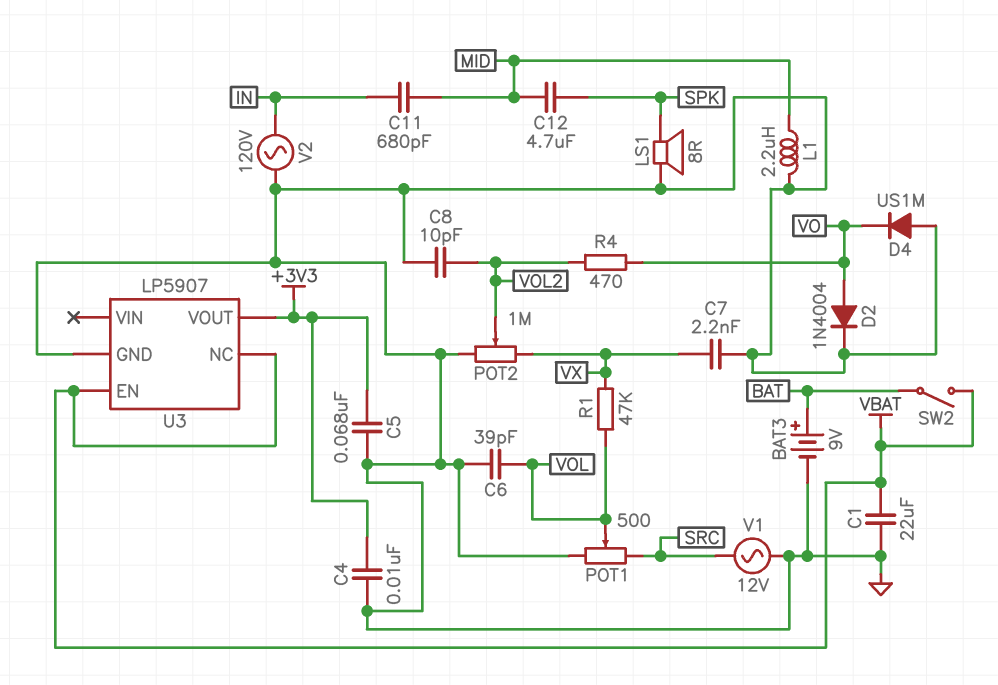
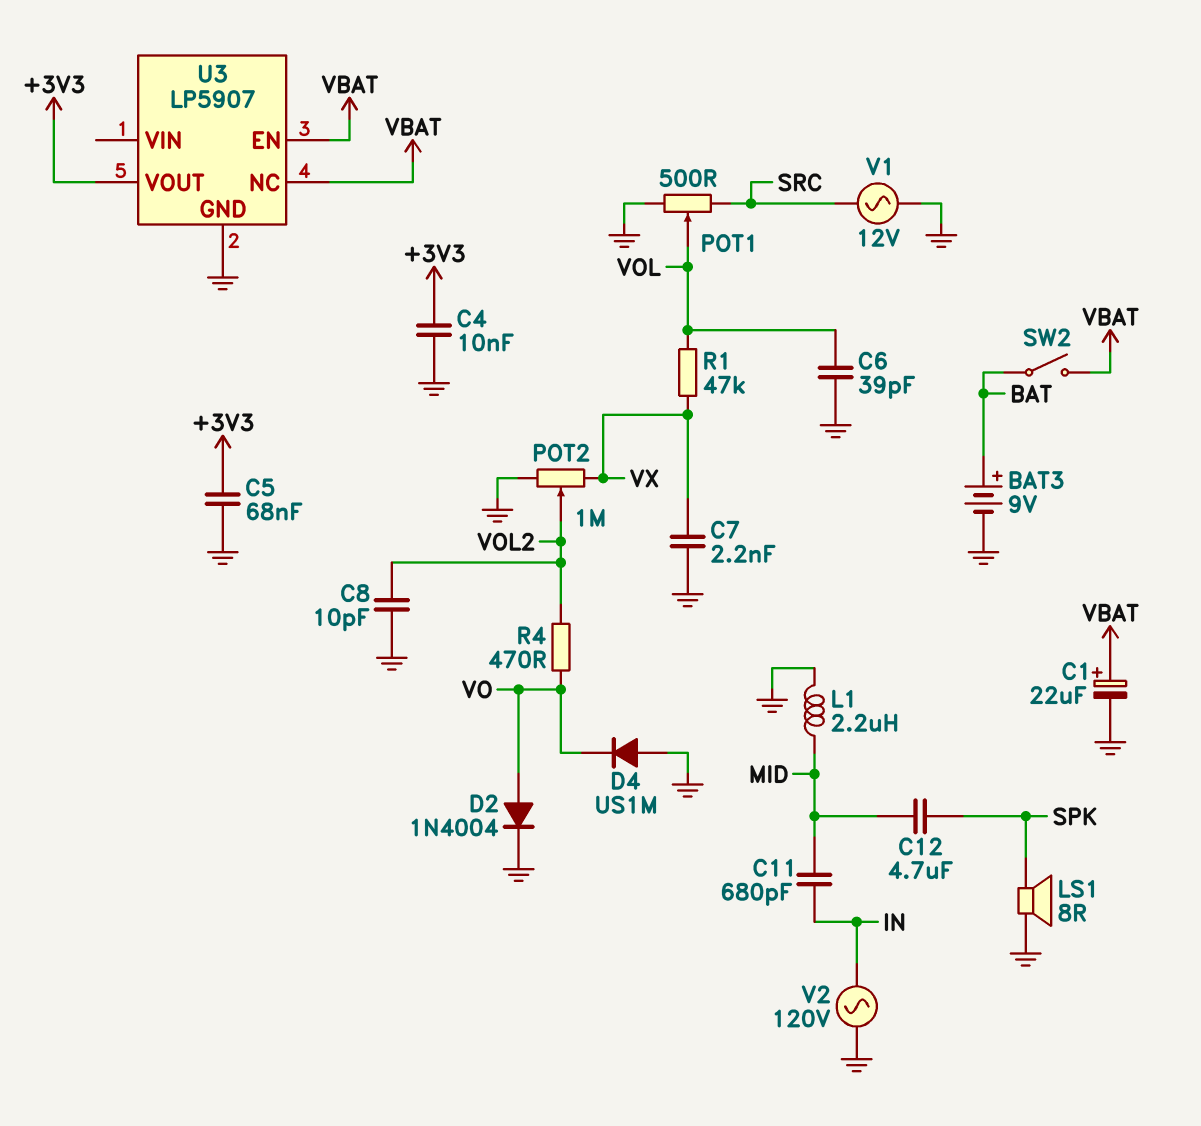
C1: 22uF (GND, VBAT) -> 22uF (plus VBAT, minus GND)

